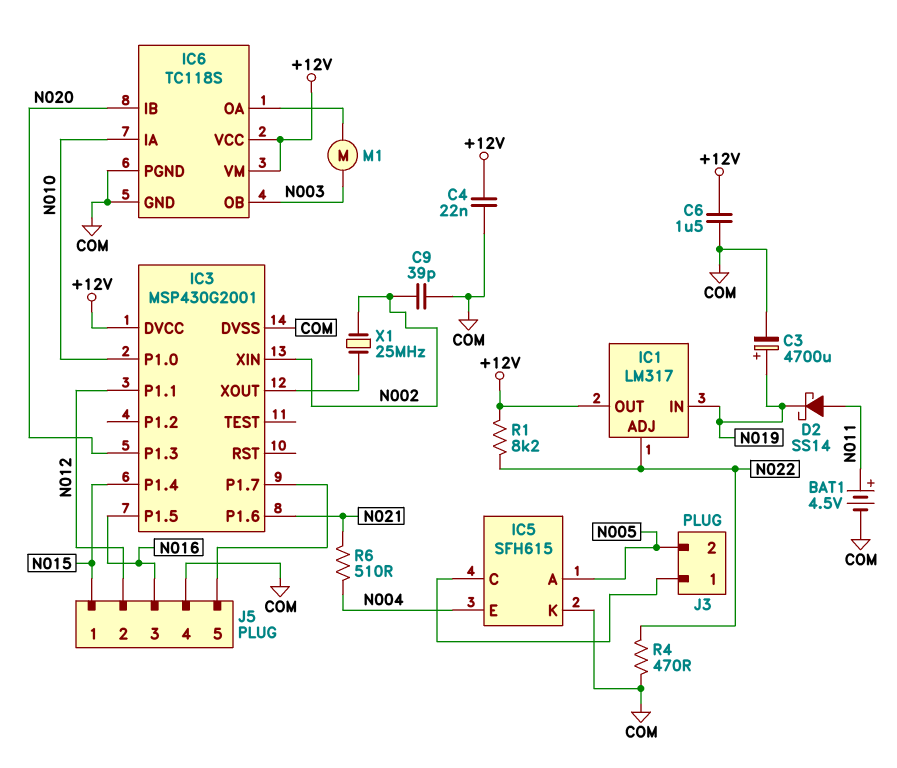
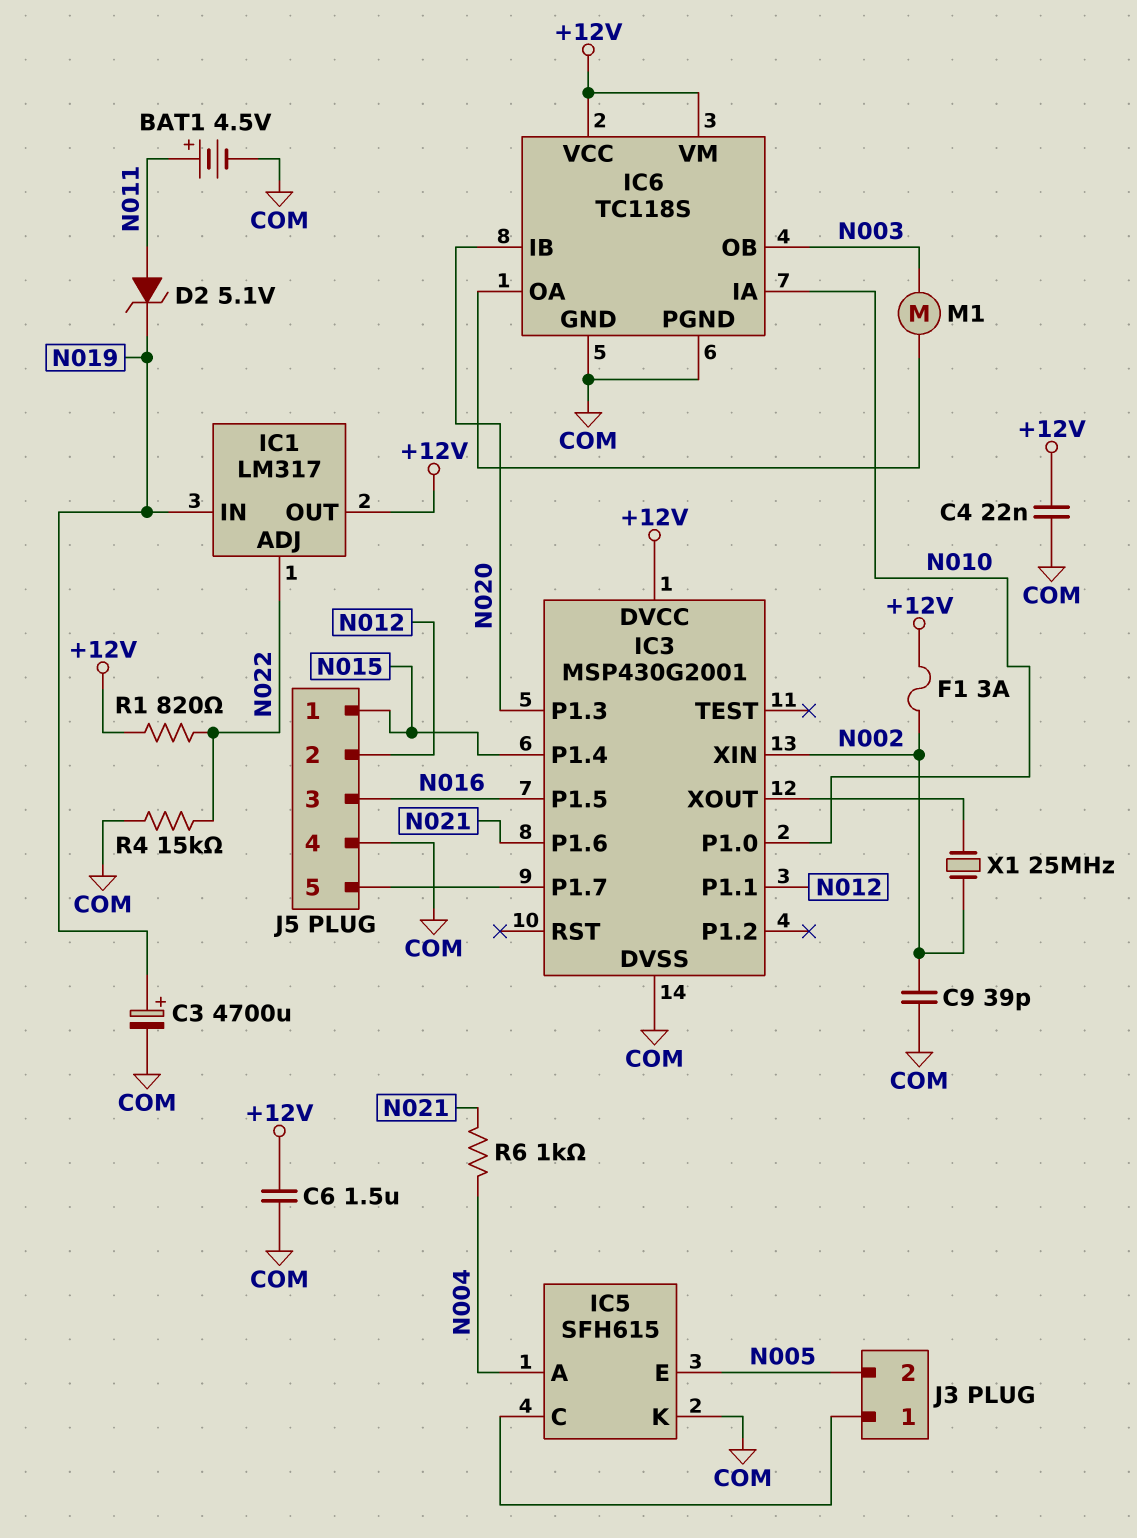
D2: schottky SS14 (A N011, K N019) -> zener 5.1V (A N011, K N019)
F1: none -> 3A (+12V, N002)
IC5 pin A: N005 -> N004
IC5 pin E: N004 -> N005
R1: 8.2k (+12V, N022) -> 820 (+12V, N022)
R4: 470 (COM, N022) -> 15k (COM, N022)
R6: 510 (N004, N021) -> 1k (N004, N021)

